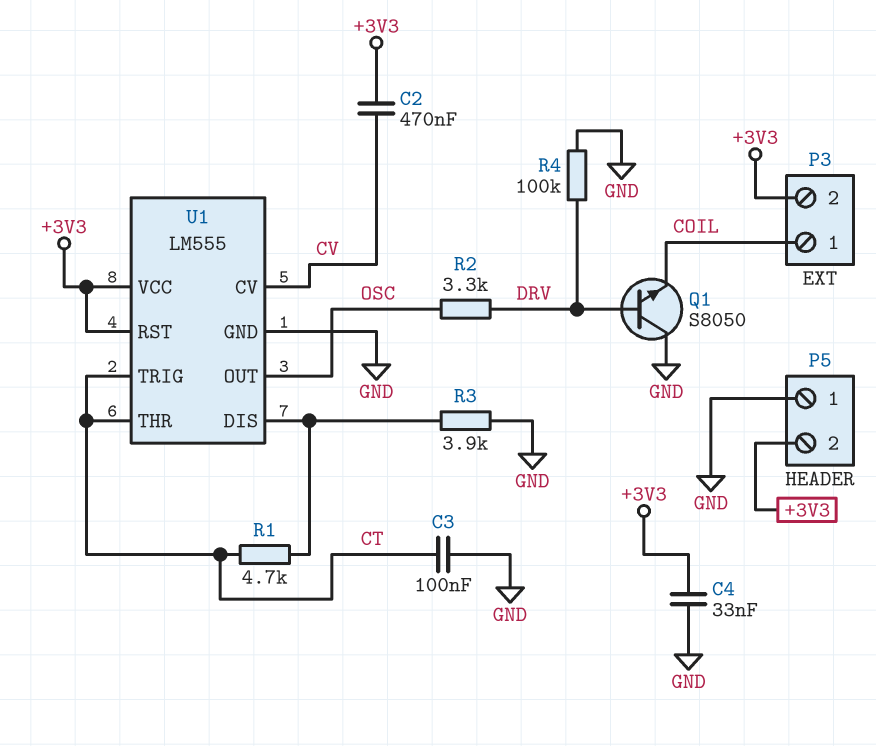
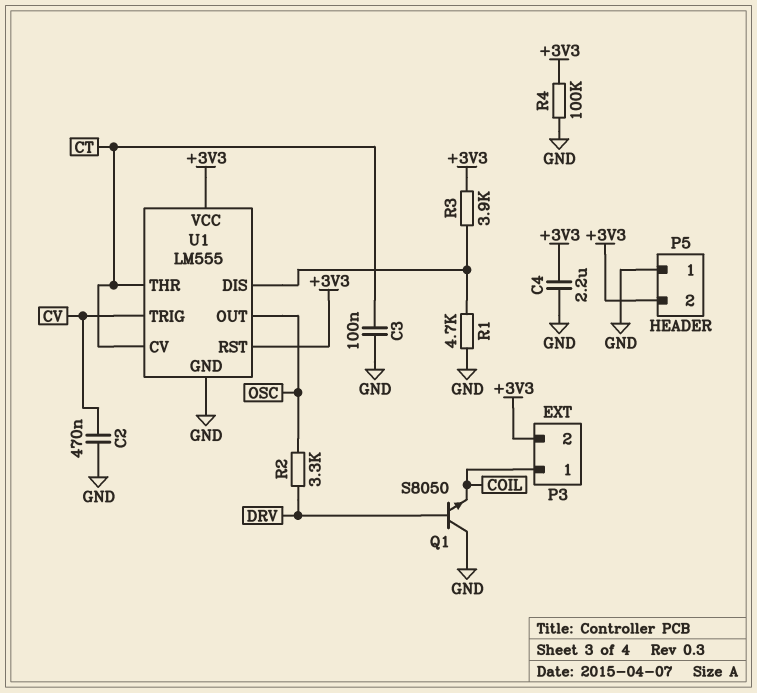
C2: 470nF (+3V3, CV) -> 470nF (CV, GND)
C4: 33nF (+3V3, GND) -> 2.2uF (+3V3, GND)
R1: 4.7k (CT, U1/DIS) -> 4.7k (GND, U1/DIS)
R3: 3.9k (GND, U1/DIS) -> 3.9k (+3V3, U1/DIS)
R4: 100k (DRV, GND) -> 100k (+3V3, GND)
U1 pin CV: CV -> CT
U1 pin TRIG: CT -> CV

